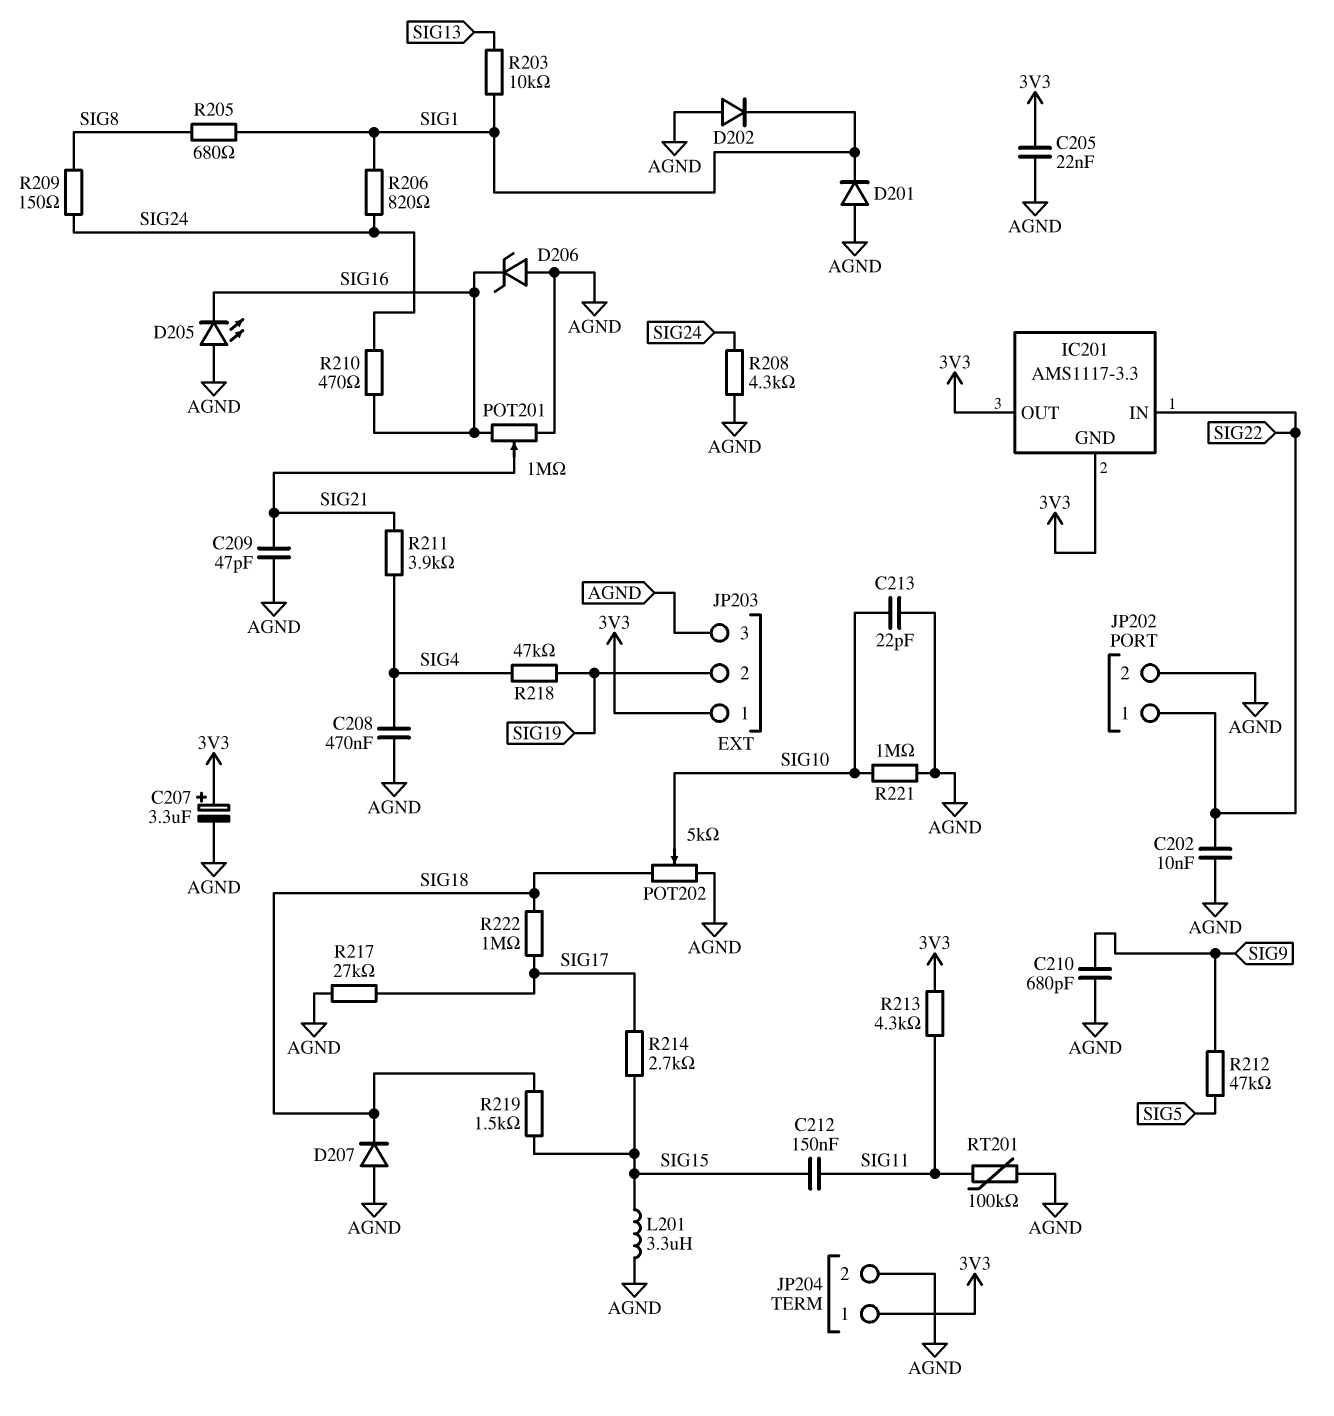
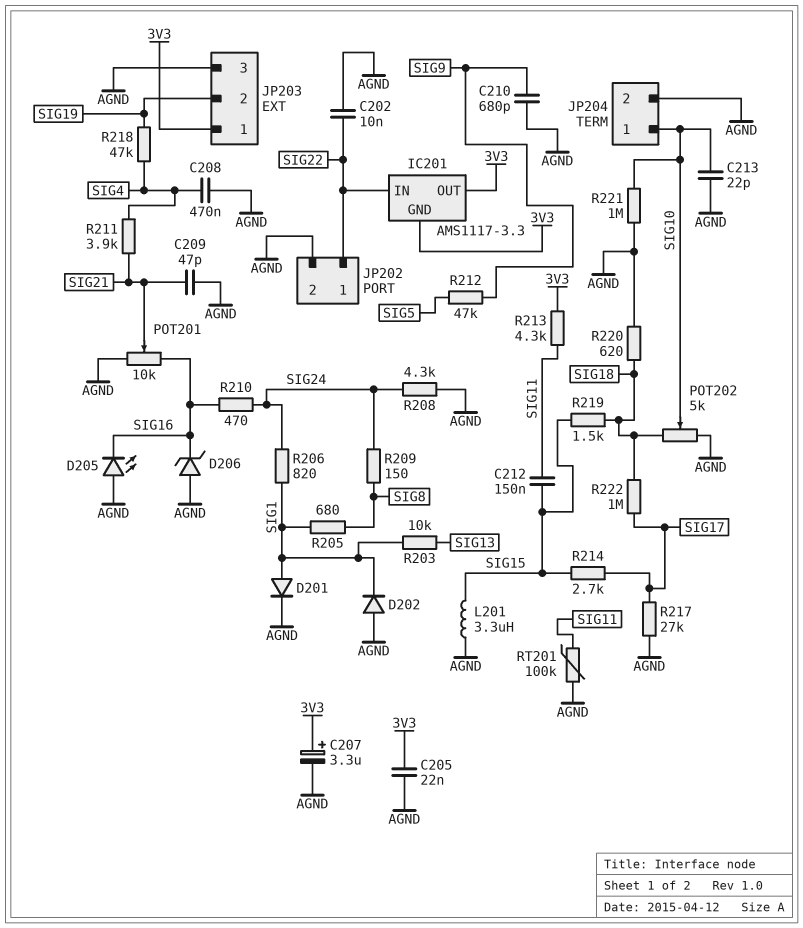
D201: diode (A AGND, K SIG1) -> diode (A SIG1, K AGND)
D207: diode (A AGND, K SIG18) -> none
JP204 pin 1: 3V3 -> SIG10
POT201: 1M (AGND, SIG16, wiper SIG21) -> 10k (AGND, SIG16, wiper SIG21)
R220: none -> 620 (AGND, SIG18)

